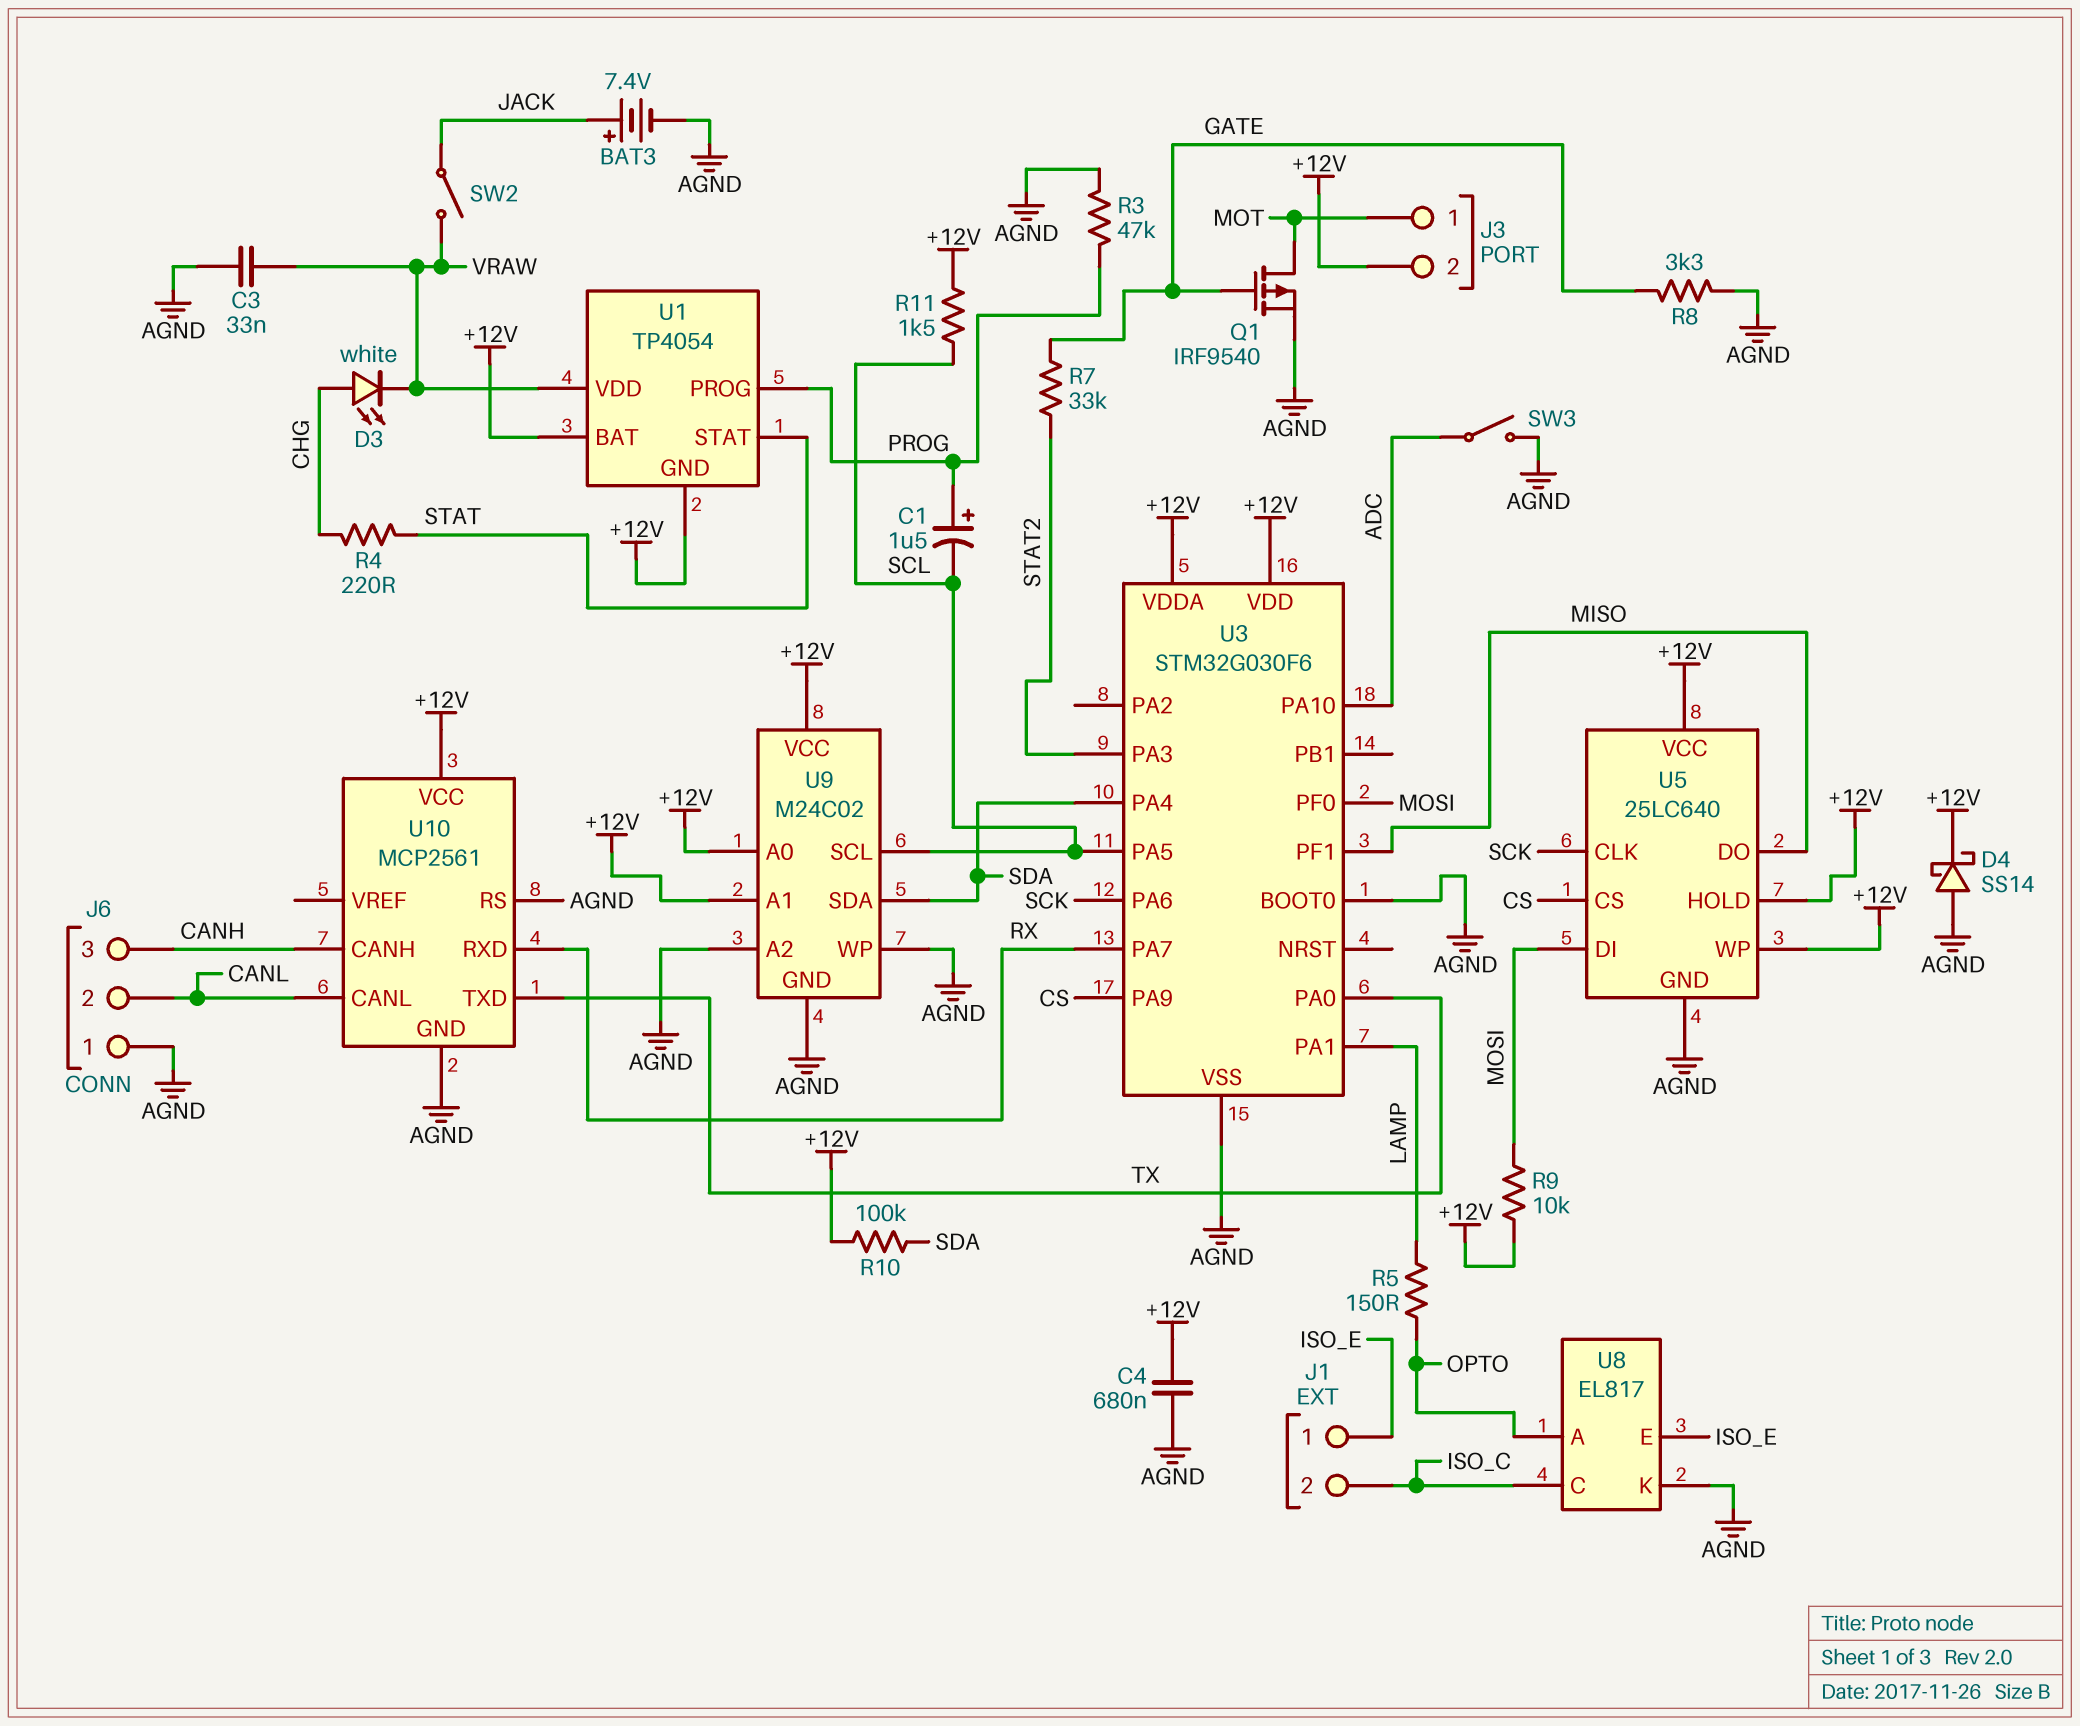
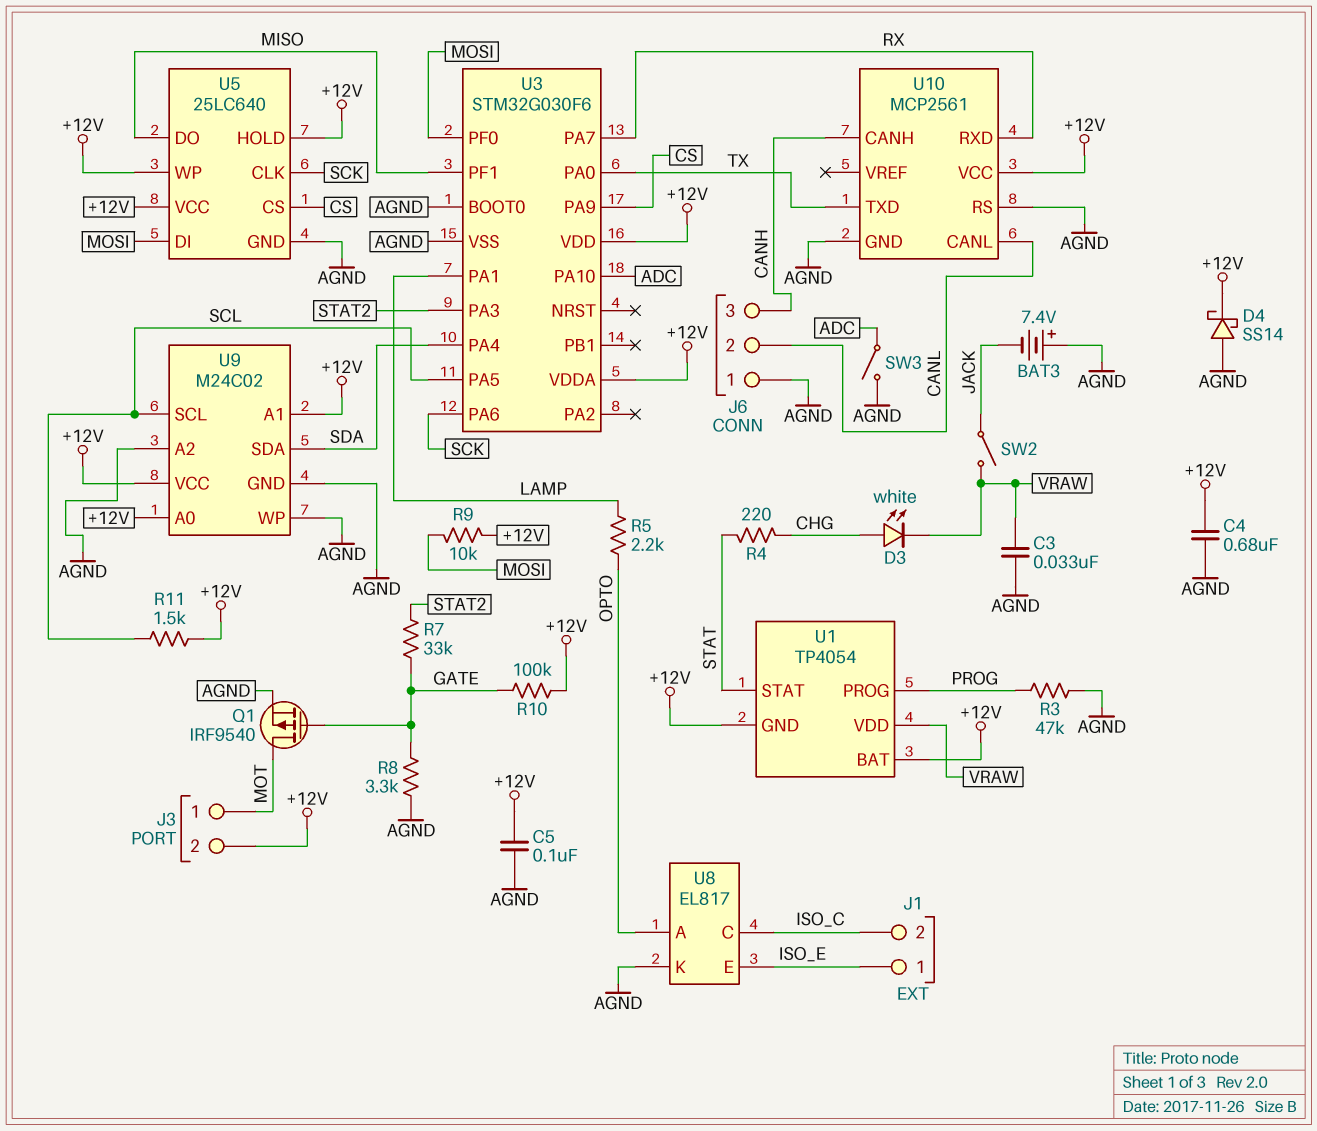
BAT3: 7.4V (plus JACK, minus AGND) -> 7.4V (plus AGND, minus JACK)
C1: 1.5uF (plus PROG, minus SCL) -> none
C5: none -> 100nF (+12V, AGND)
R5: 150 (LAMP, OPTO) -> 2.2k (LAMP, OPTO)
R10: 100k (+12V, SDA) -> 100k (+12V, GATE)

